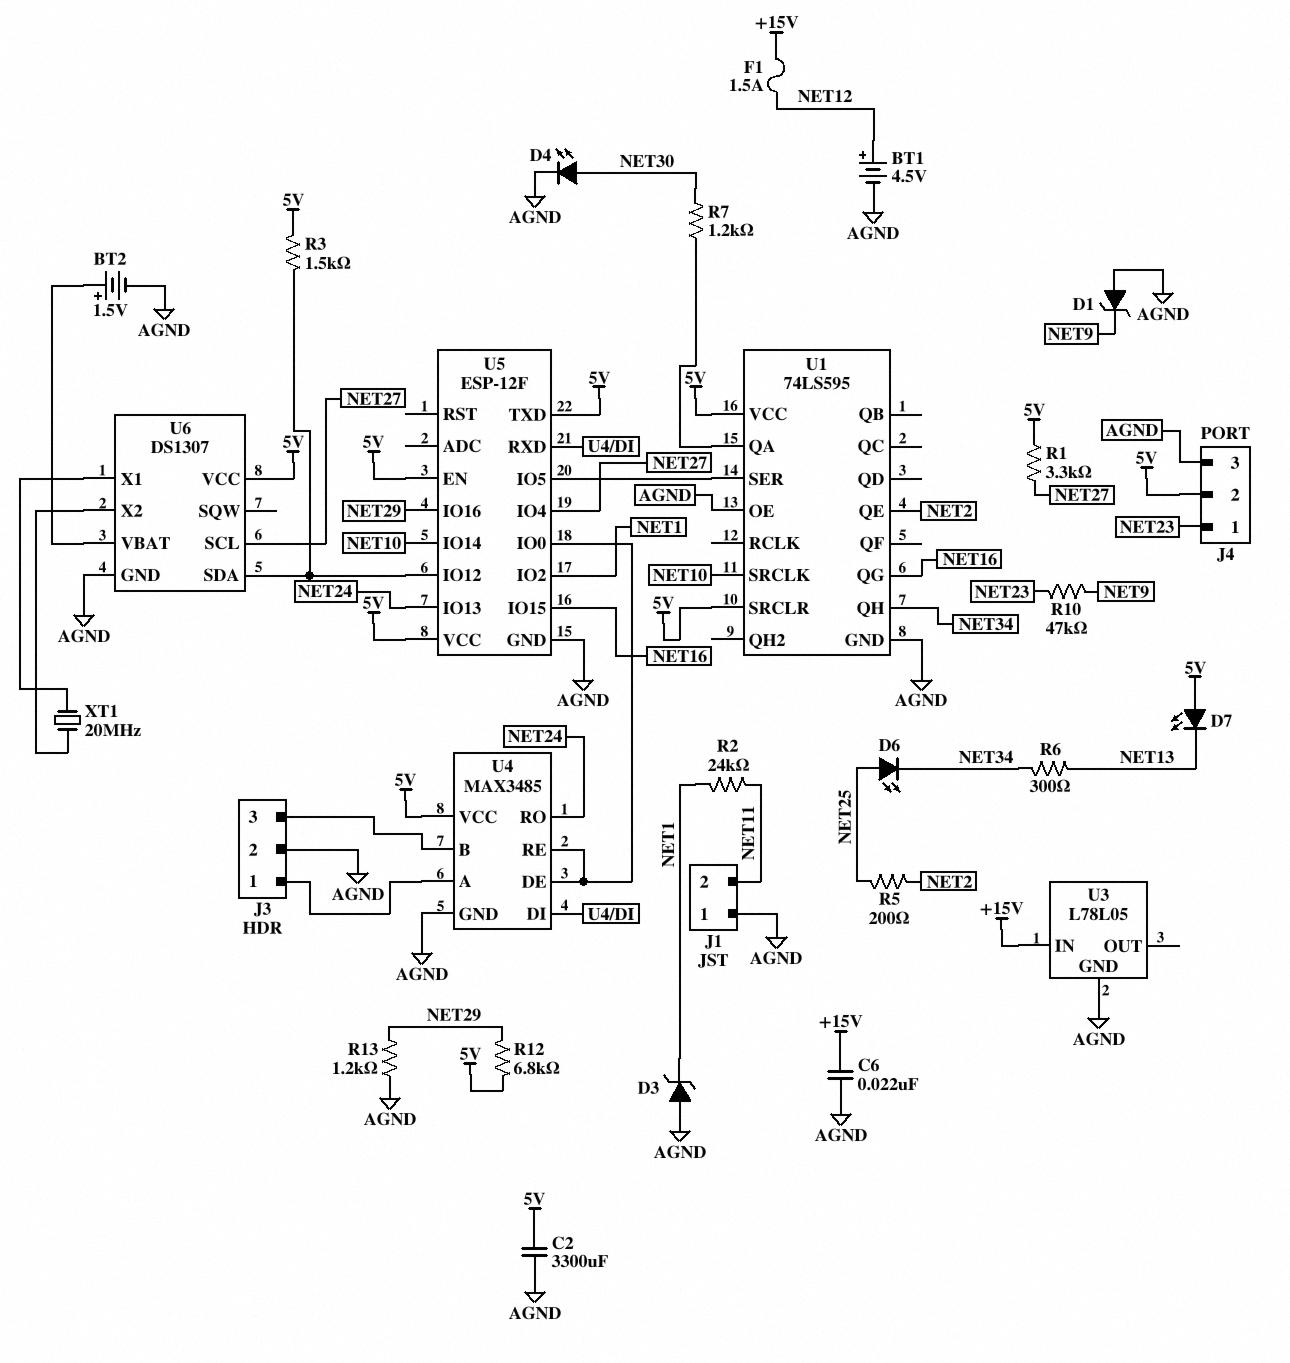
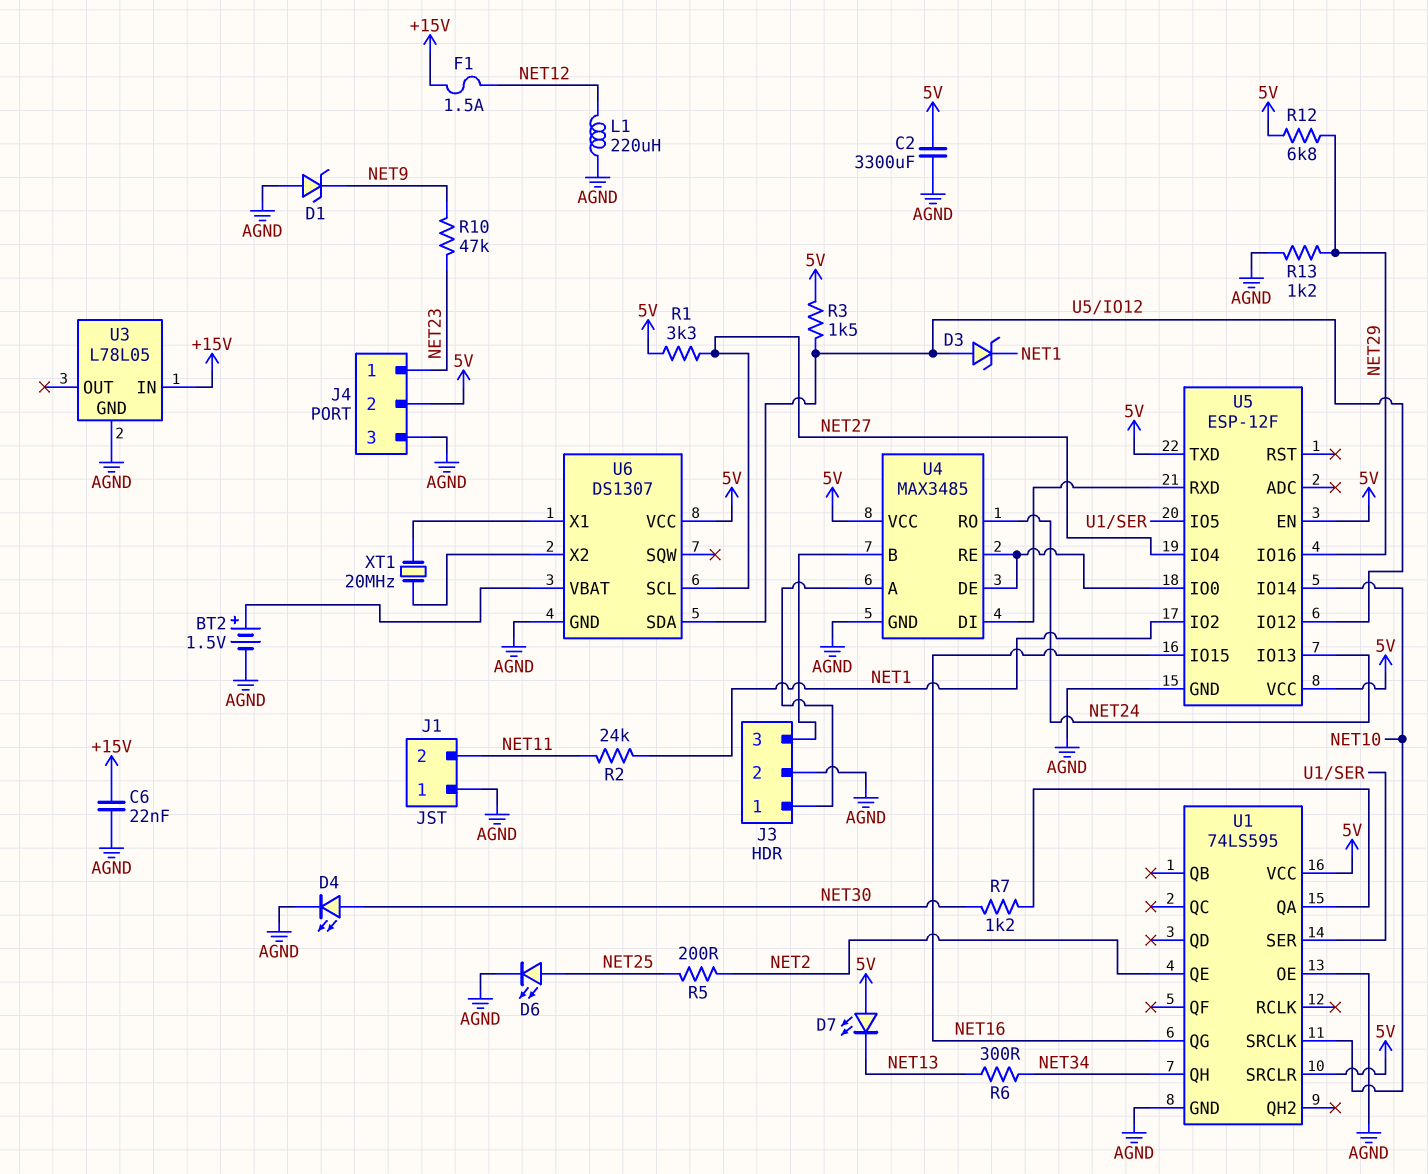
BT1: 4.5V (plus NET12, minus AGND) -> none
D3: zener (A AGND, K NET1) -> zener (A U5/IO12, K NET1)
D6: LED (A NET25, K NET34) -> LED (A NET25, K AGND)
L1: none -> 220uH (AGND, NET12)

